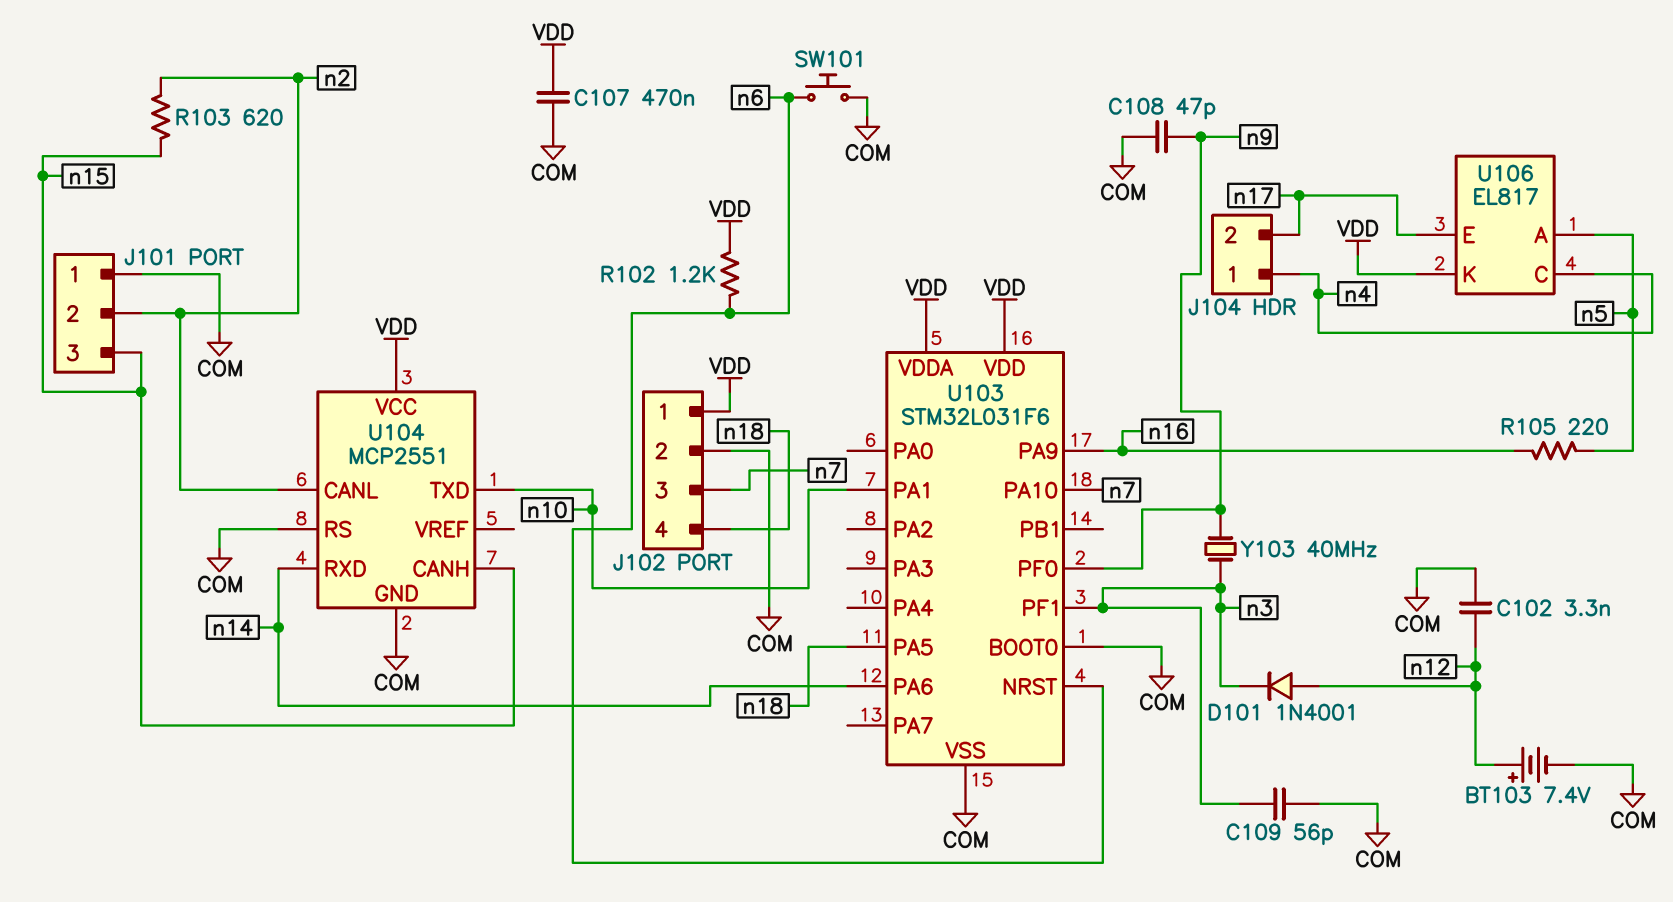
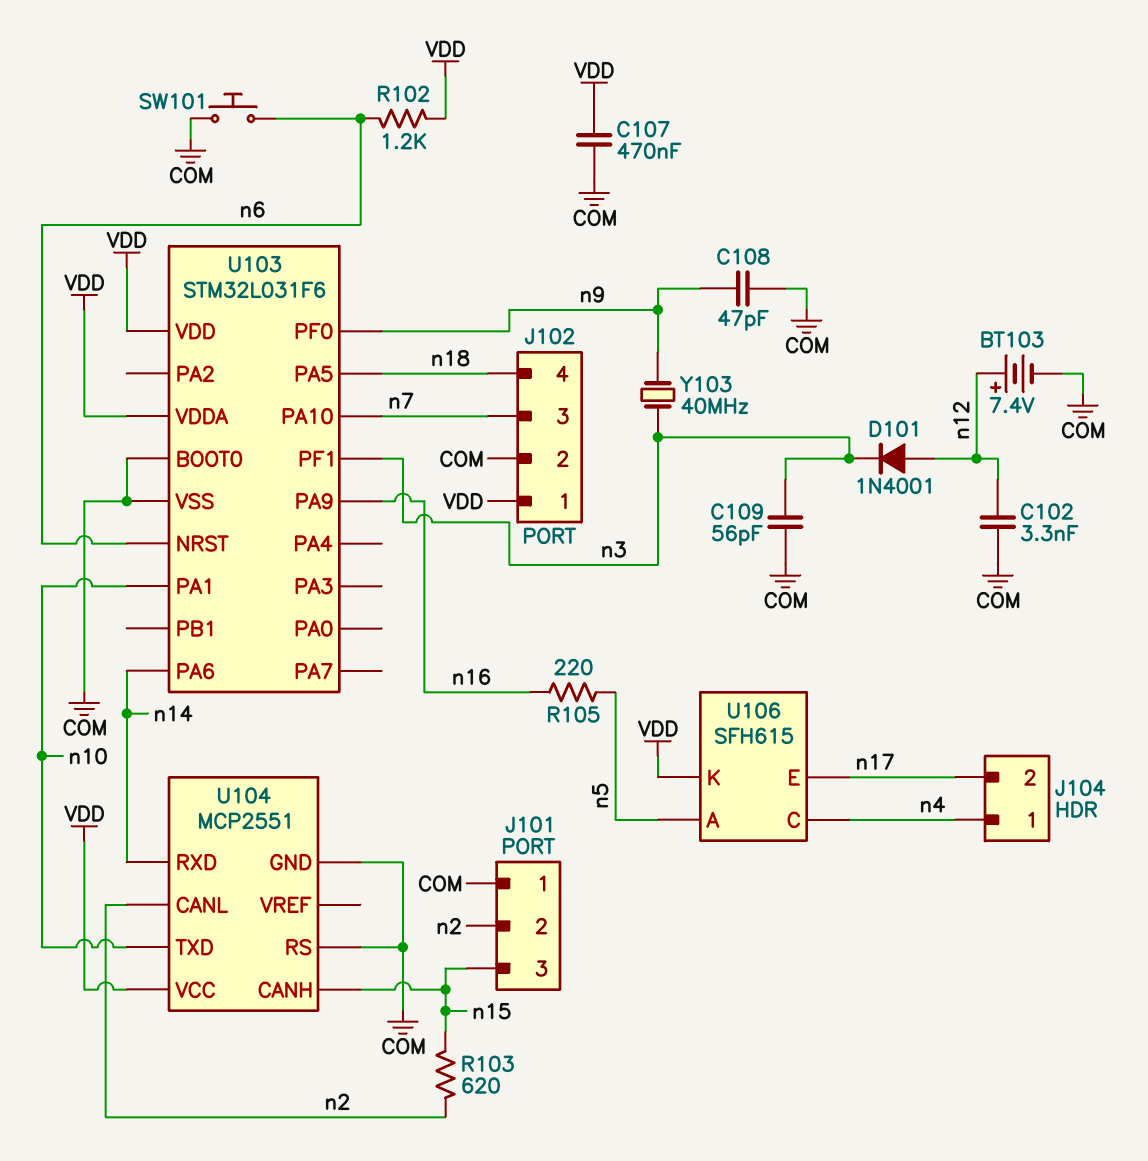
U106: EL817 -> SFH615

